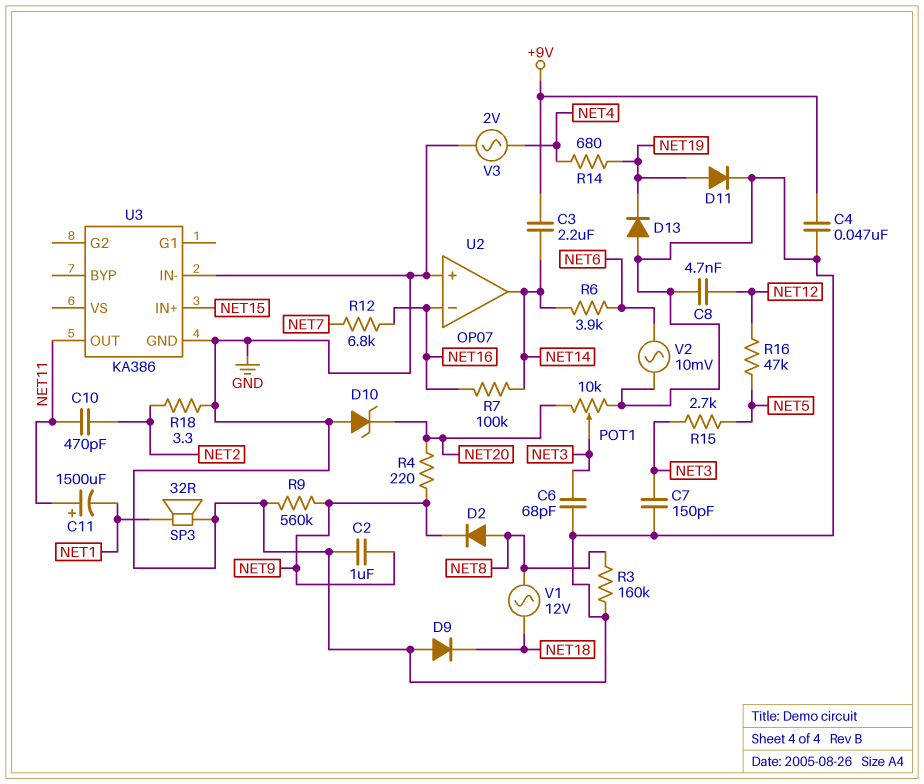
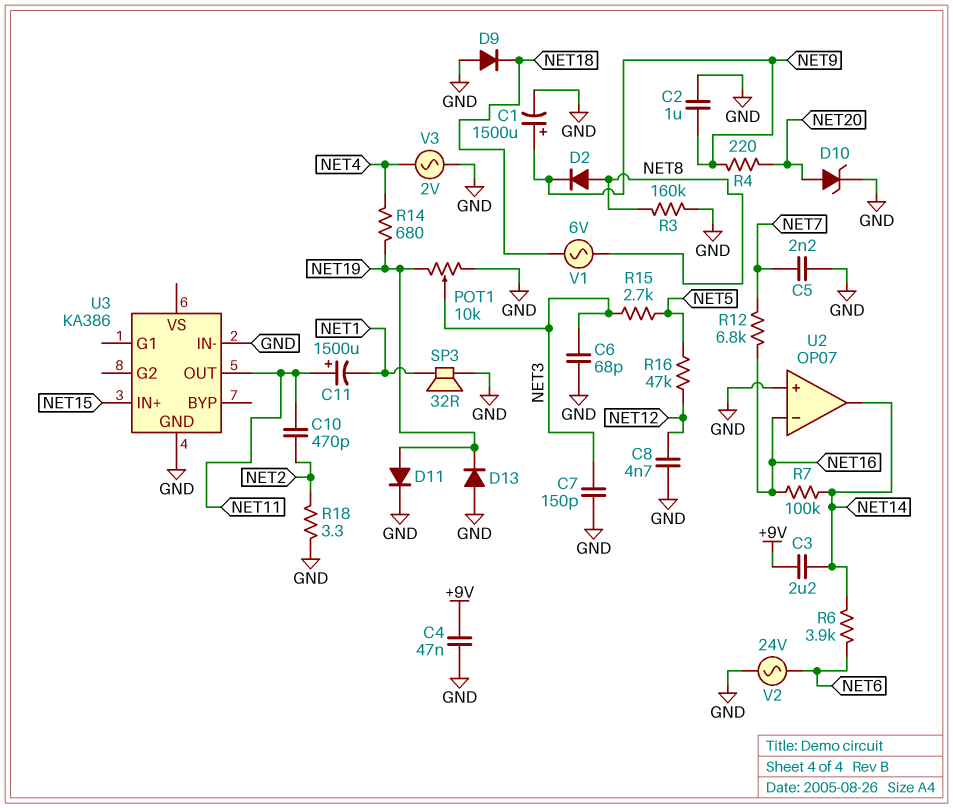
C1: none -> 1500uF (plus NET9, minus GND)
C5: none -> 2.2nF (GND, NET7)
D10: zener (A GND, K NET20) -> zener (A NET20, K GND)
POT1: 10k (GND, NET20, wiper NET3) -> 10k (GND, NET19, wiper NET3)
R9: 560k (GND, NET9) -> none
V1: AC 12V (NET8, NET18) -> AC 6V (NET8, NET18)
V2: AC 10mV (GND, NET6) -> AC 24V (GND, NET6)

